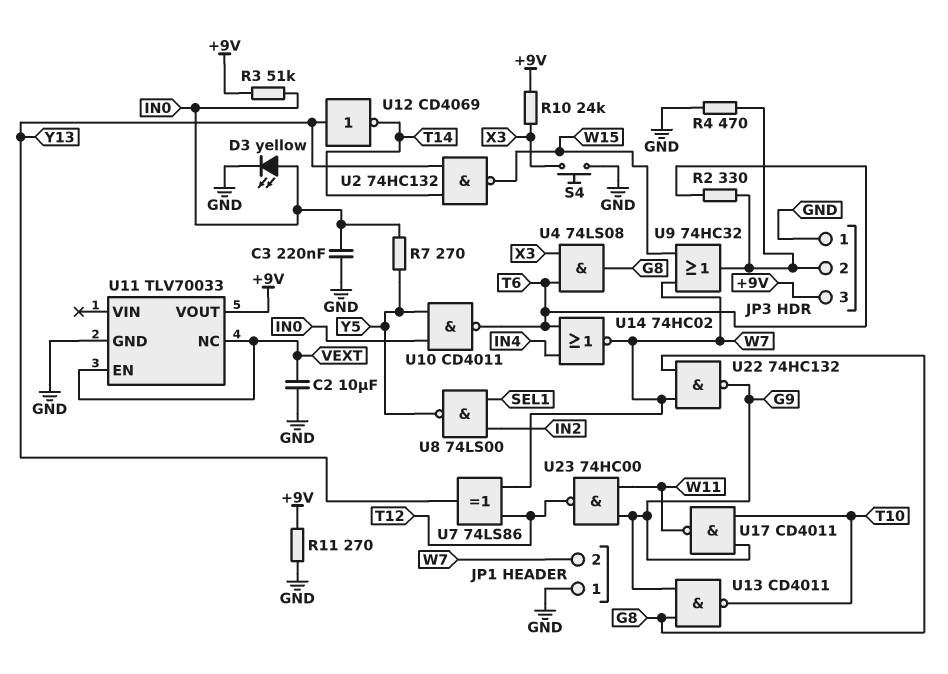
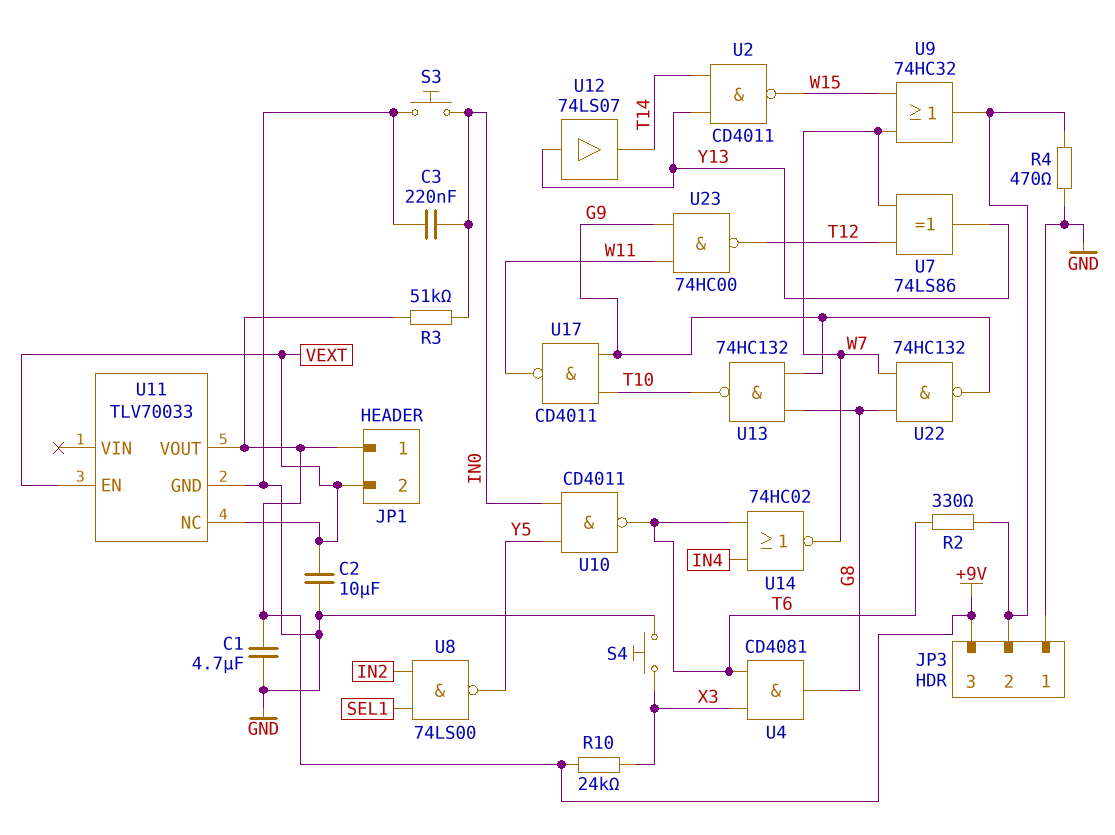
C1: none -> 4.7uF (+9V, GND)
D3: LED yellow (A IN0, K GND) -> none
JP1 pin 1: GND -> +9V
JP1 pin 2: W7 -> VEXT
R7: 270 (IN0, Y5) -> none
R11: 270 (+9V, GND) -> none
S3: none -> button (GND, IN0)
U2: NAND 74HC132 (in T14, in Y13, out W15) -> NAND CD4011 (in T14, in Y13, out W15)
U4: AND 74LS08 (in T6, in X3, out G8) -> AND CD4081 (in T6, in X3, out G8)
U12: NOT CD4069 (in Y13, out T14) -> buffer 74LS07 (in Y13, out T14)
U13: NAND CD4011 (in G8, in G9, out T10) -> NAND 74HC132 (in G8, in G9, out T10)

